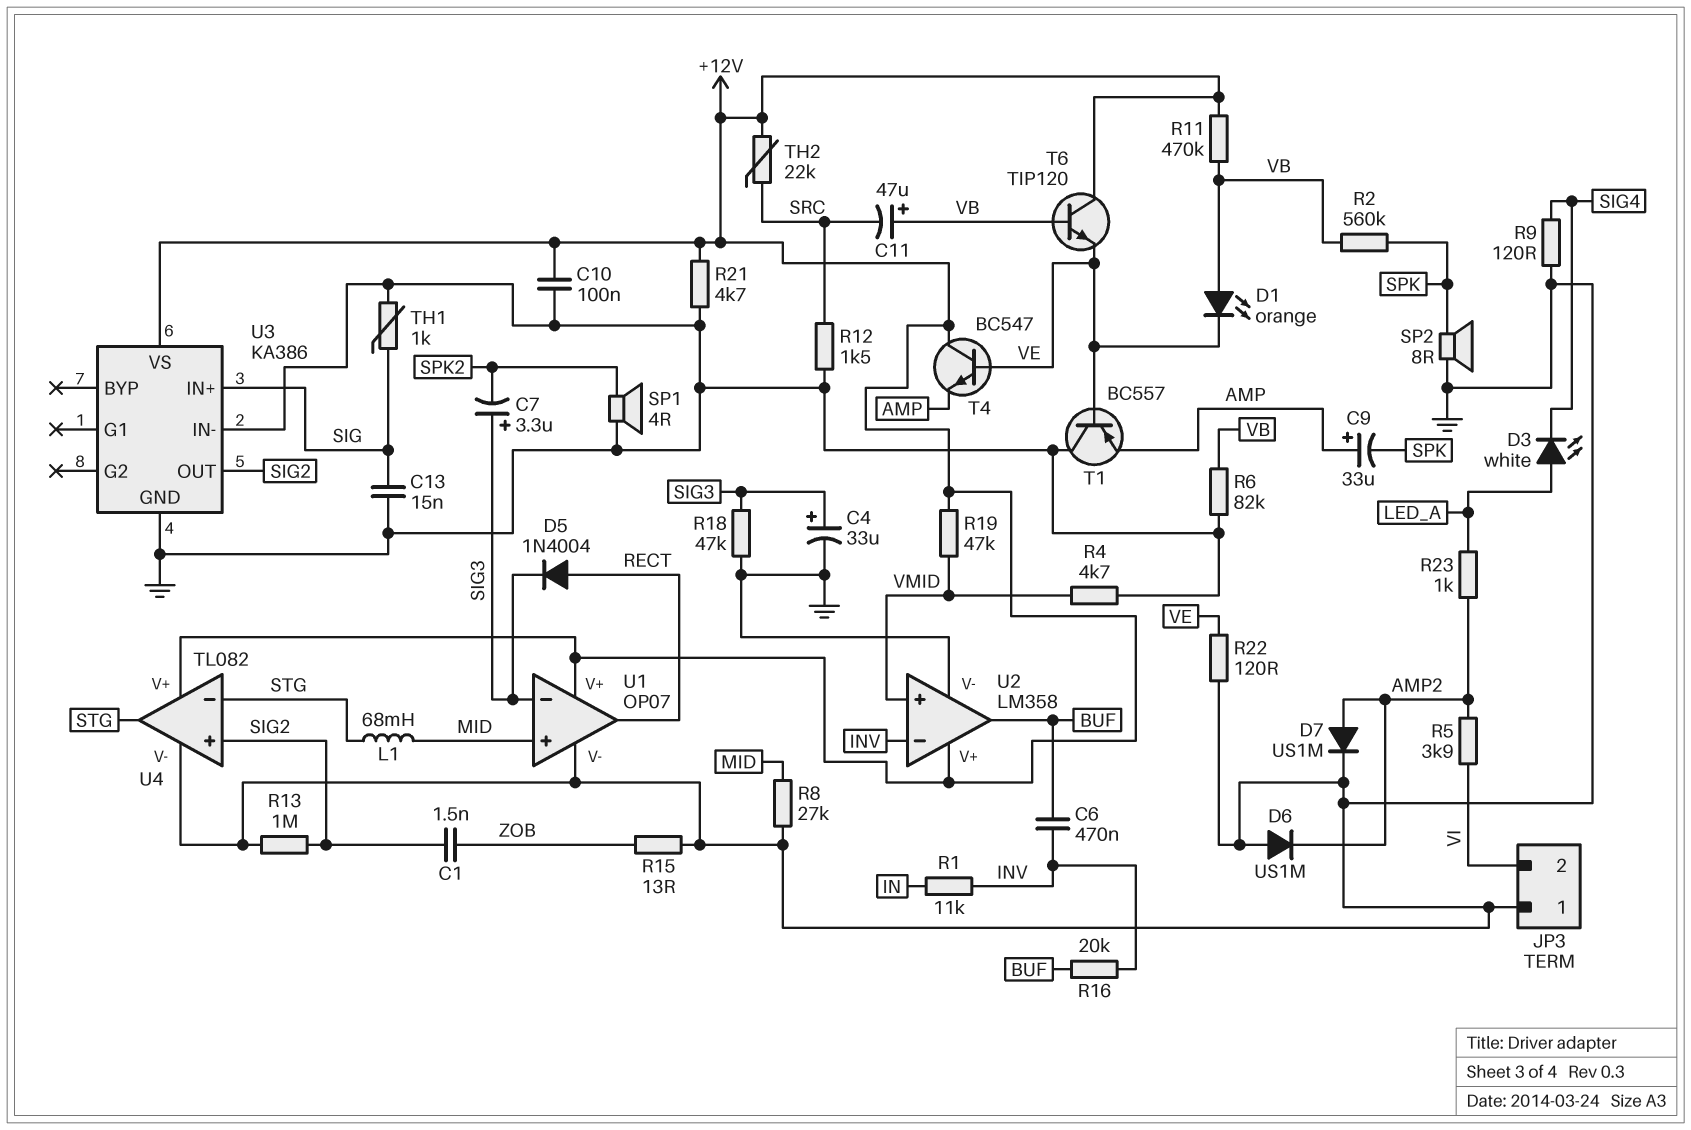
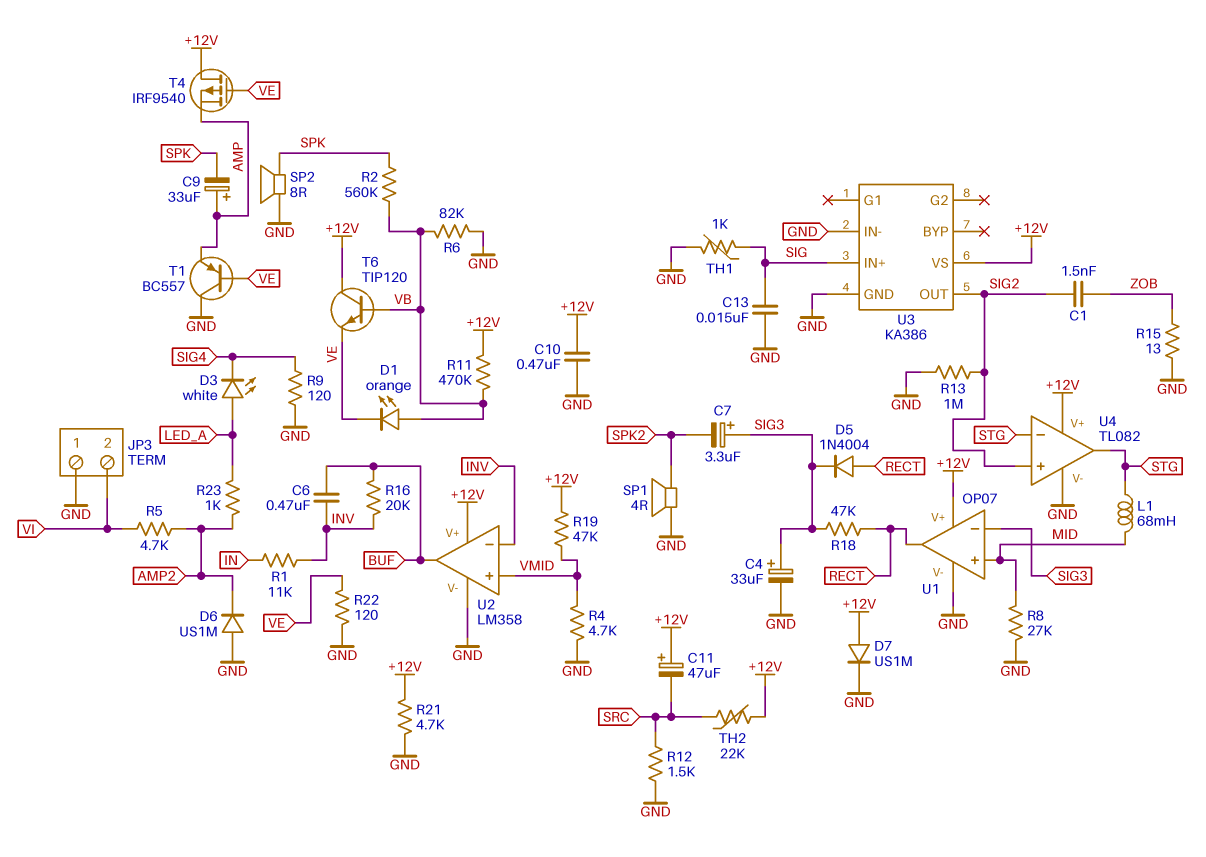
C10: 100nF (+12V, GND) -> 470nF (+12V, GND)
C11: 47uF (plus VB, minus SRC) -> 47uF (plus +12V, minus SRC)
D7: diode US1M (A AMP2, K GND) -> diode US1M (A +12V, K GND)
R5: 3.9k (AMP2, VI) -> 4.7k (AMP2, VI)
R18: 47k (GND, SIG3) -> 47k (RECT, SIG3)
T4: NPN BC547 (B VE, C +12V, E AMP) -> PMOS IRF9540 (G VE, D +12V, S AMP)

